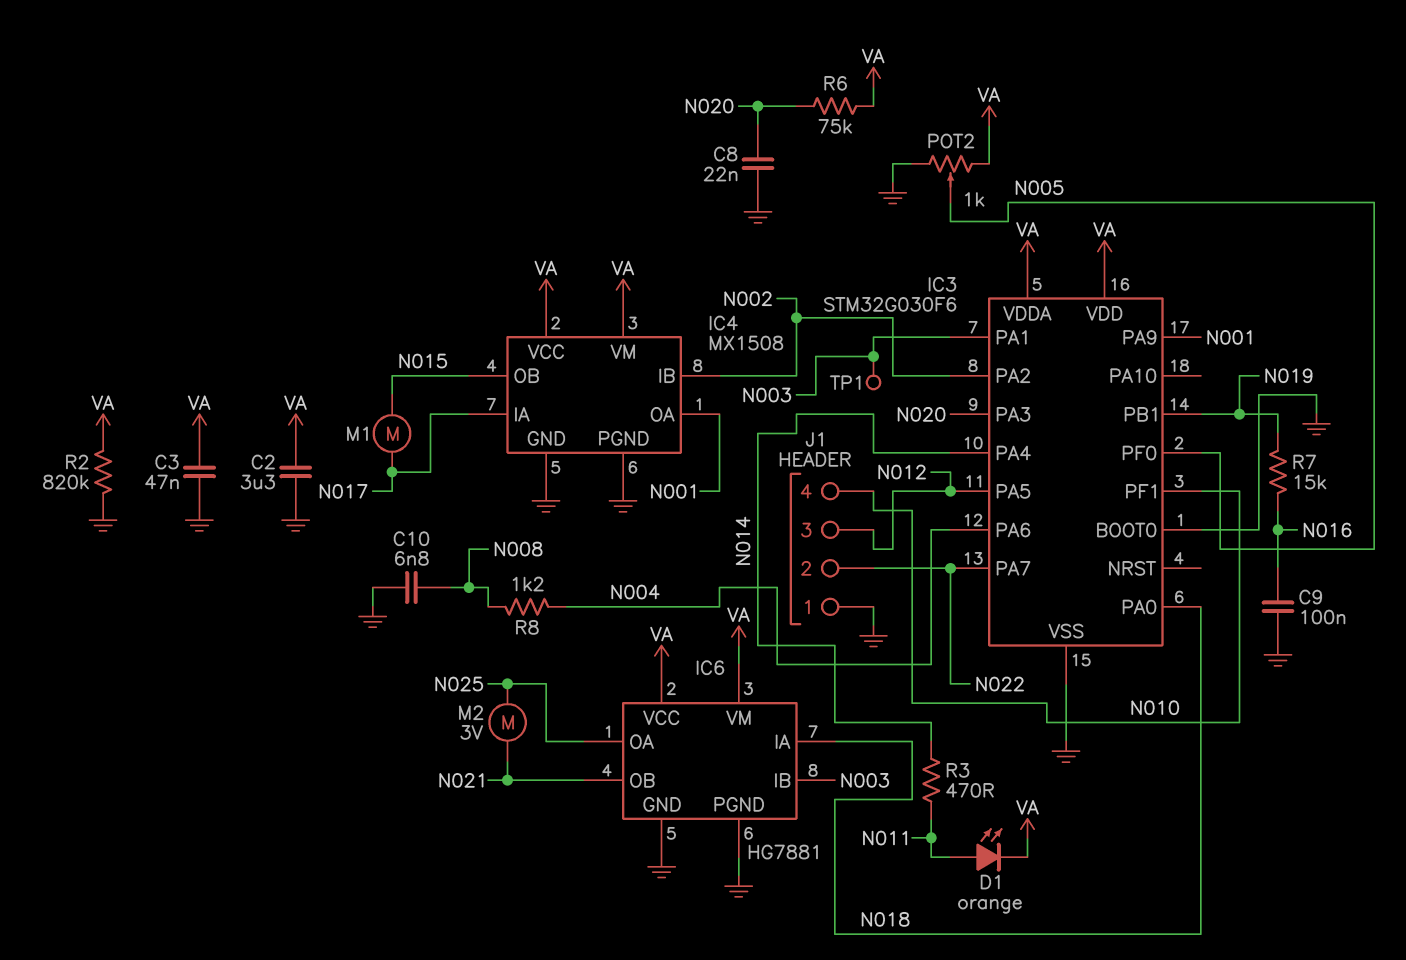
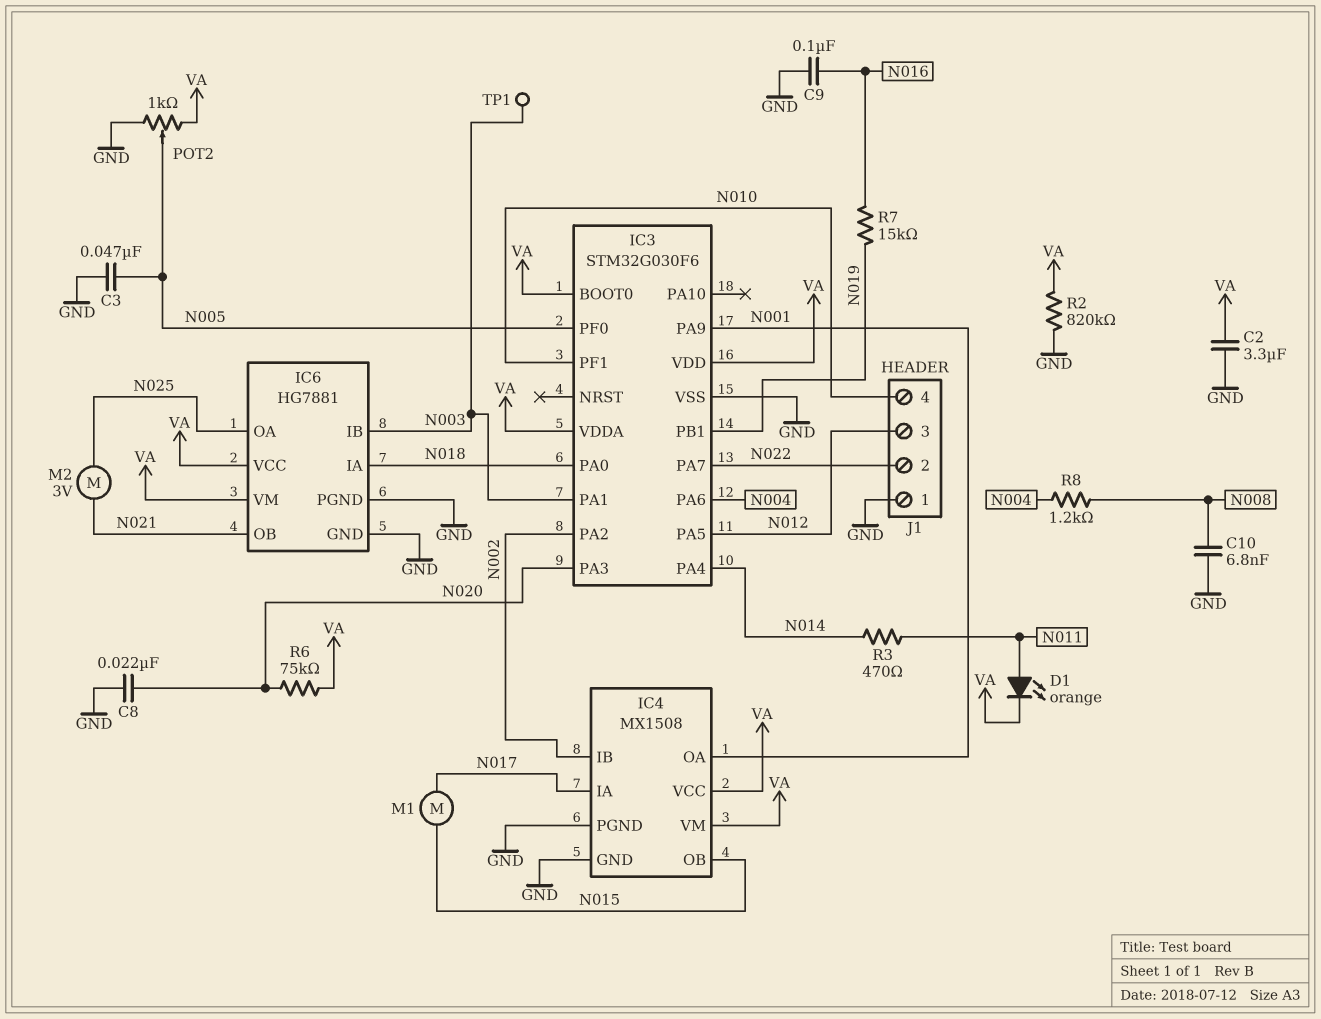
C3: 47nF (GND, VA) -> 47nF (GND, N005)
IC3 pin BOOT0: GND -> VA

